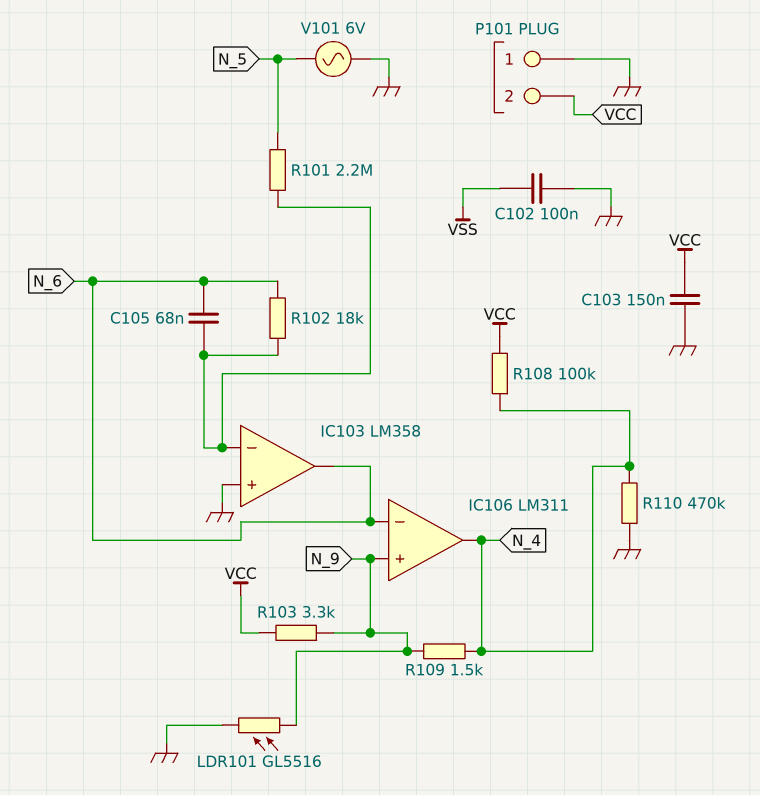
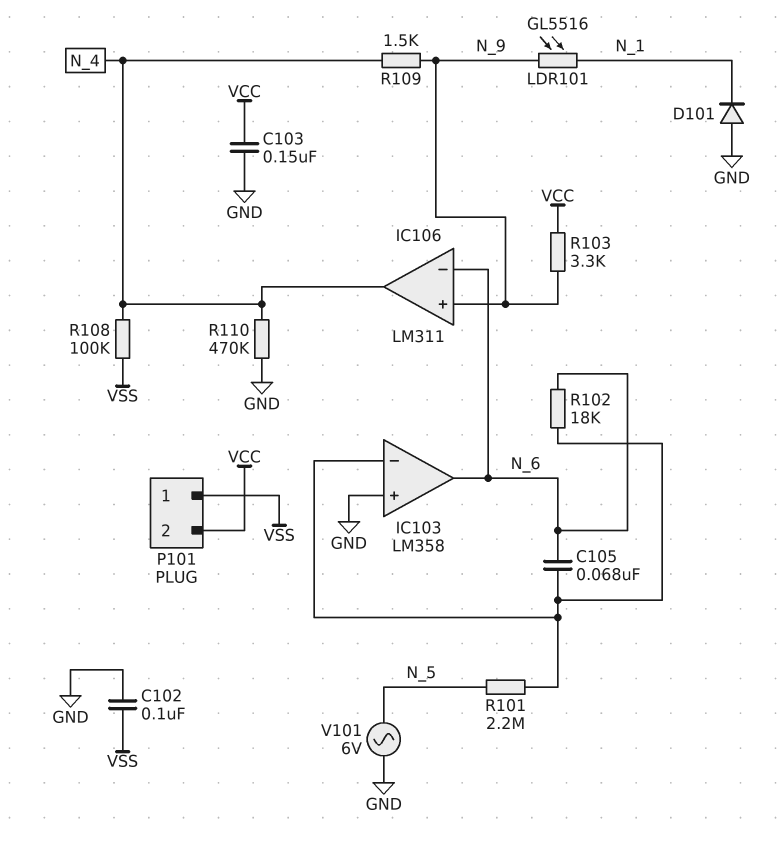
D101: none -> diode (A GND, K N_1)
LDR101: GL5516 (GND, N_9) -> GL5516 (N_1, N_9)
P101 pin 1: GND -> VSS
R108: 100k (N_4, VCC) -> 100k (N_4, VSS)

